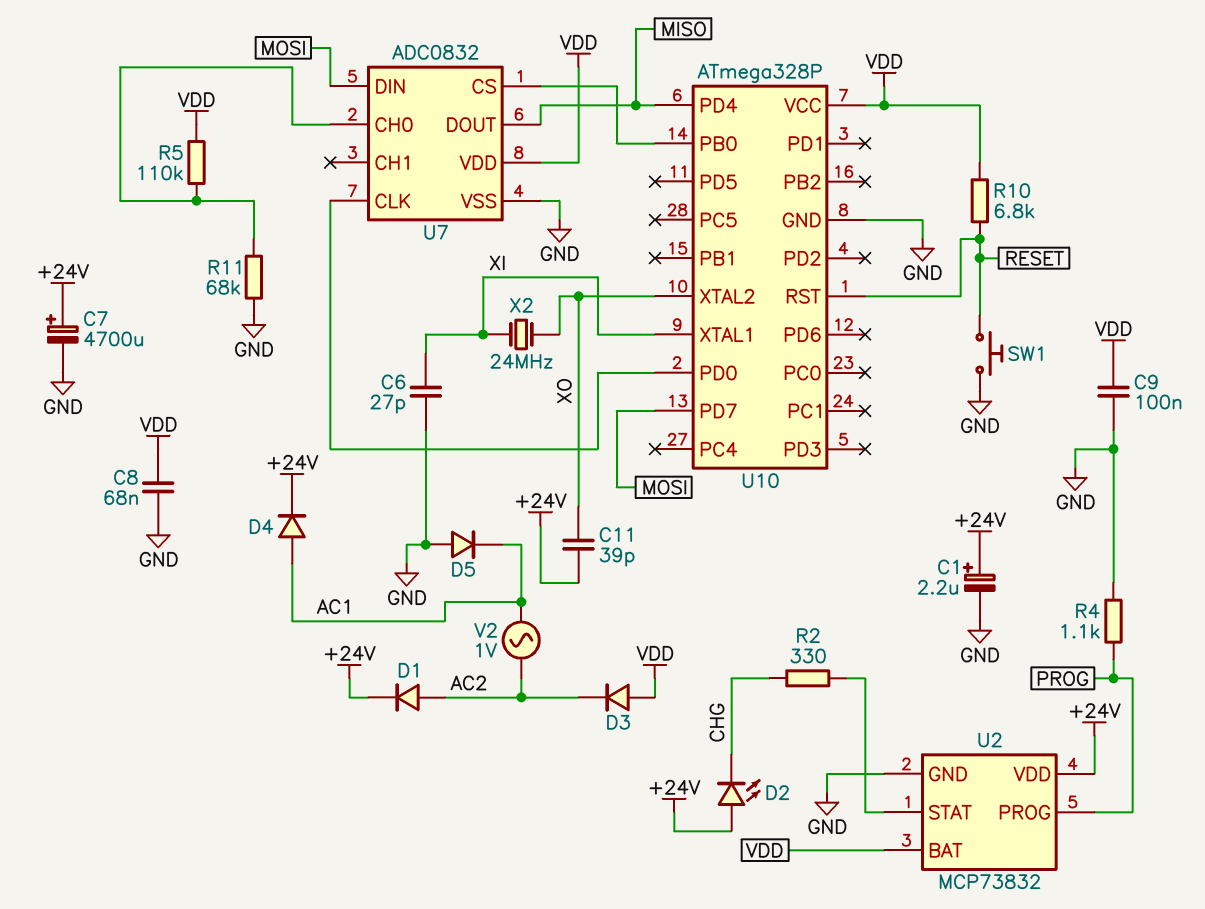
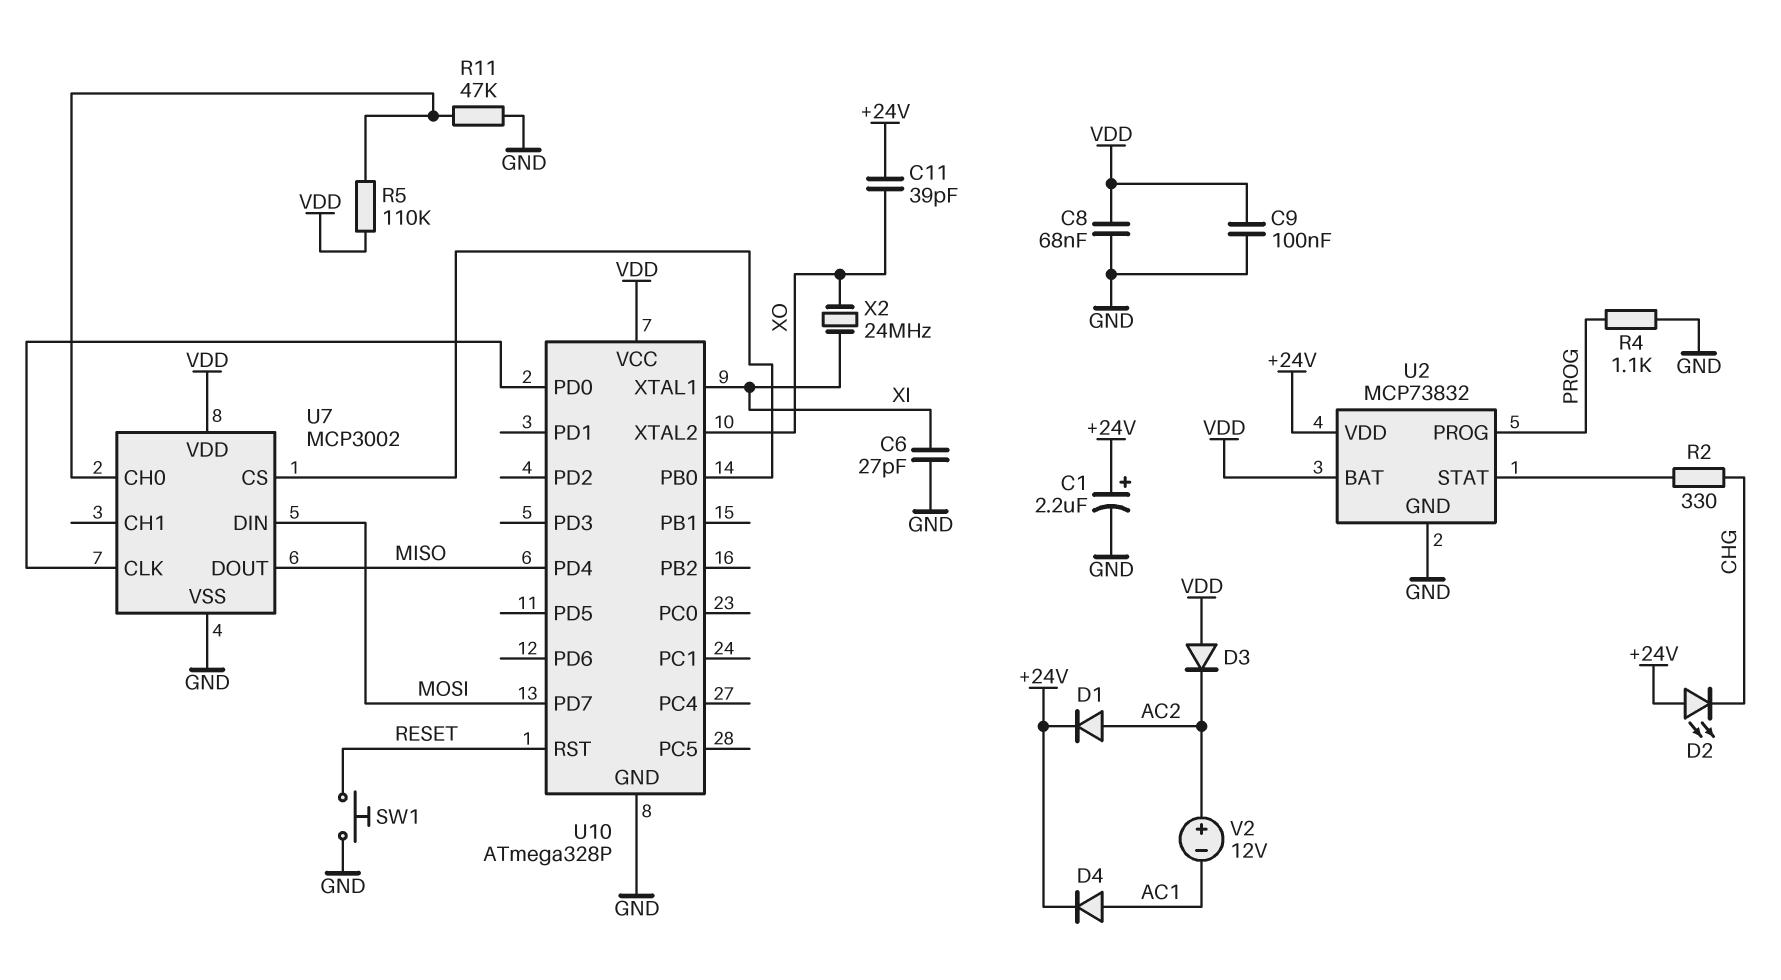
C7: 4700uF (plus +24V, minus GND) -> none
D5: diode (A GND, K AC1) -> none
R10: 6.8k (RESET, VDD) -> none
R11: 68k (GND, U7/CH0) -> 47k (GND, U7/CH0)
U7: ADC0832 -> MCP3002
V2: AC 1V (AC1, AC2) -> 12V (plus AC2, minus AC1)

